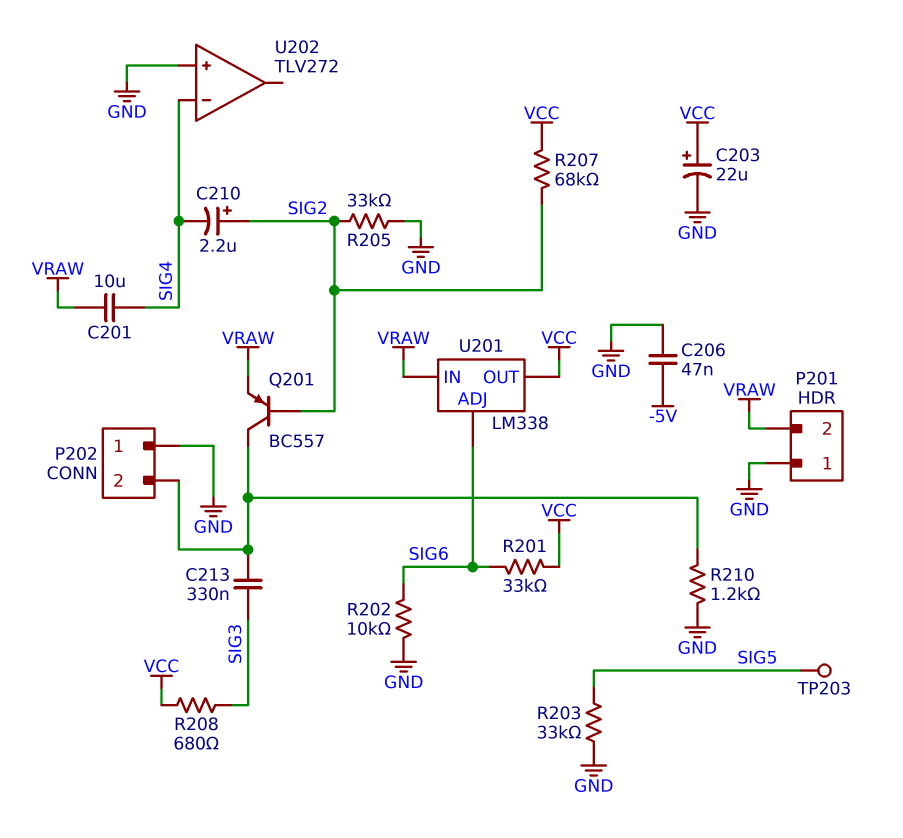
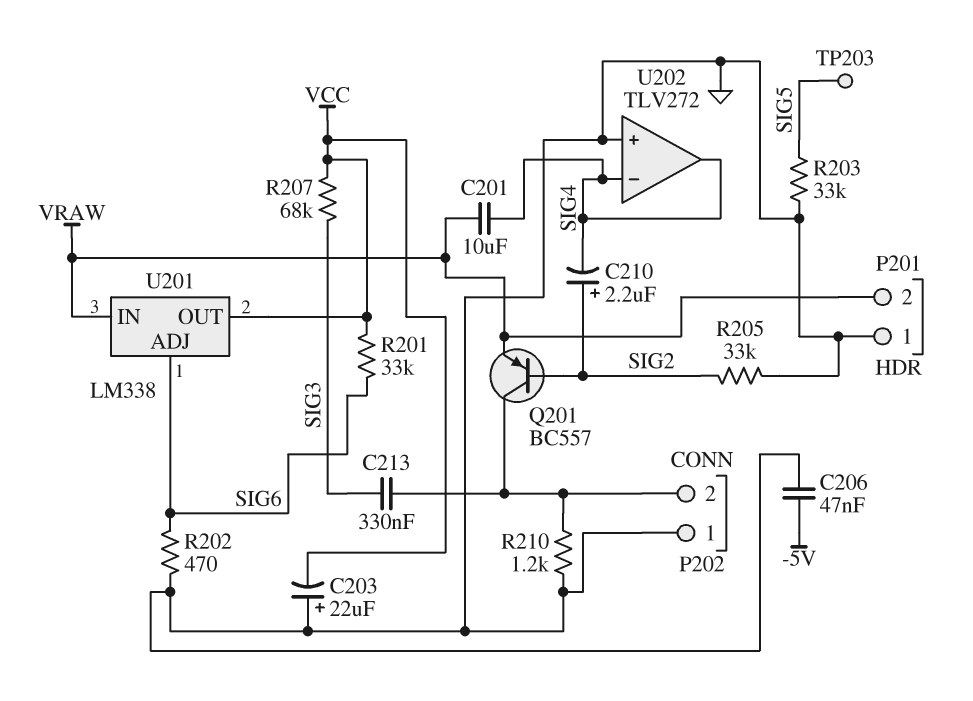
C203: 22uF (plus VCC, minus GND) -> 22uF (plus GND, minus VCC)
R202: 10k (GND, SIG6) -> 470 (GND, SIG6)
R207: 68k (SIG2, VCC) -> 68k (SIG3, VCC)
R208: 680 (SIG3, VCC) -> none
U202 pin out: none -> SIG4

